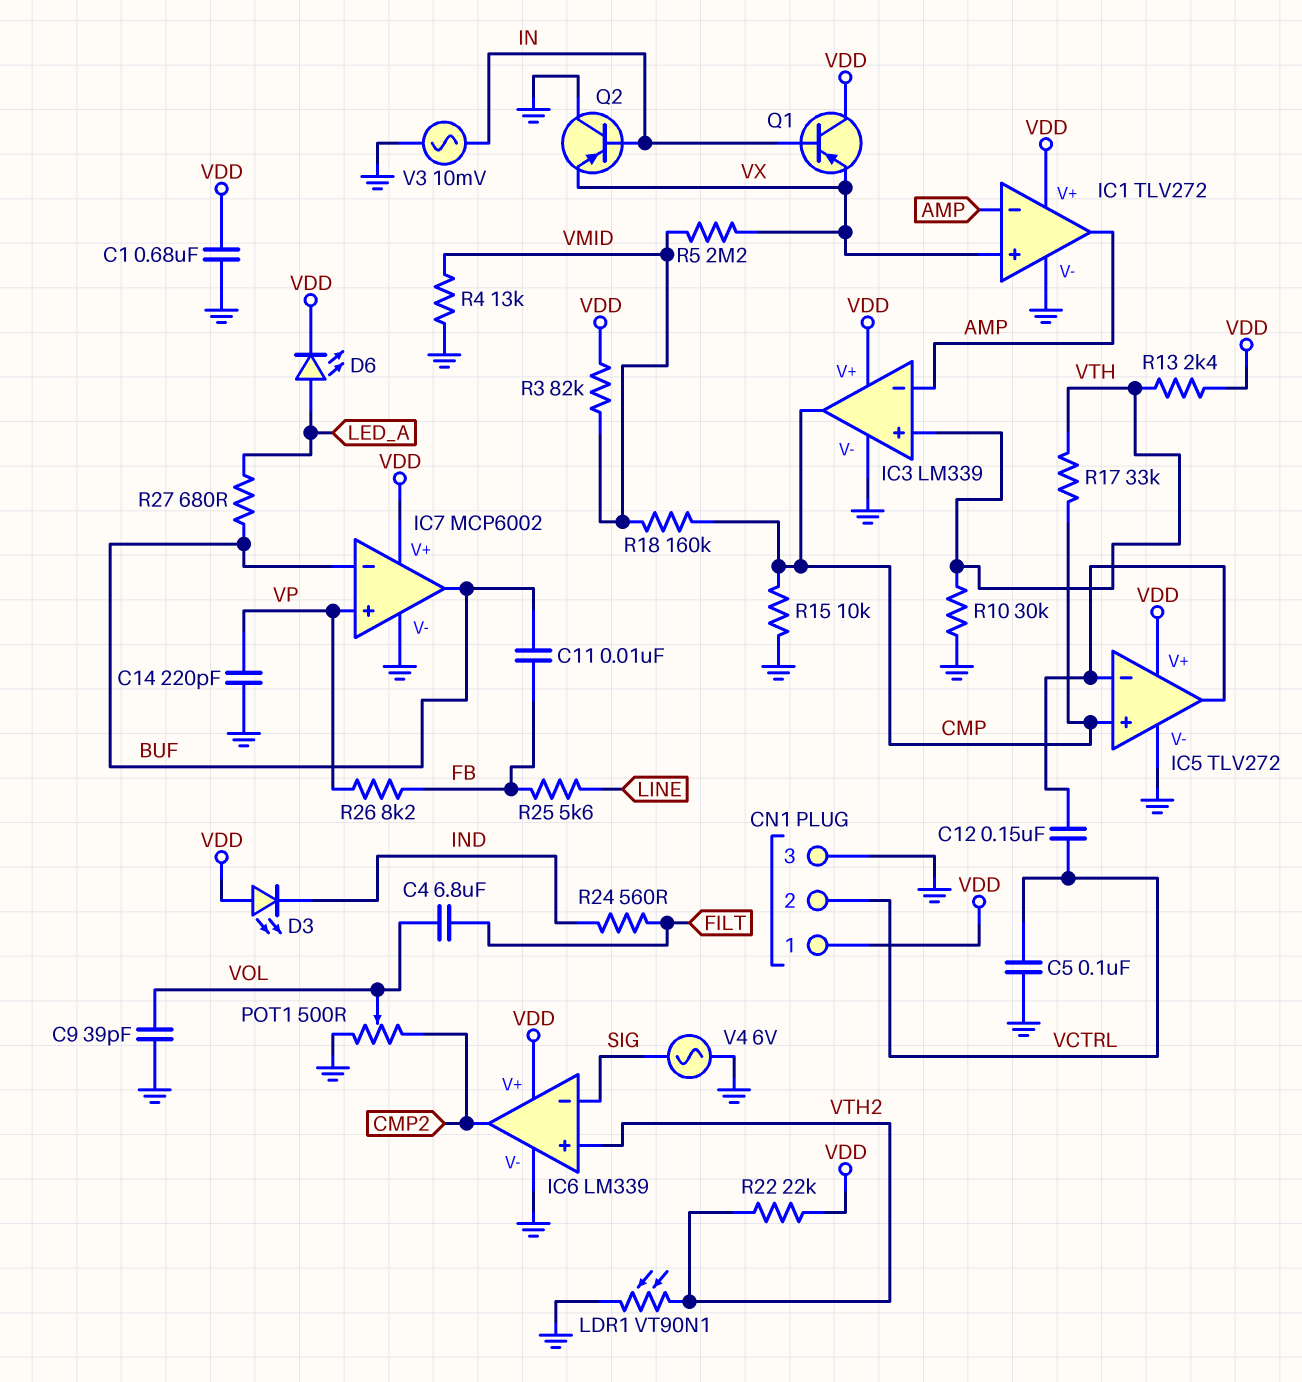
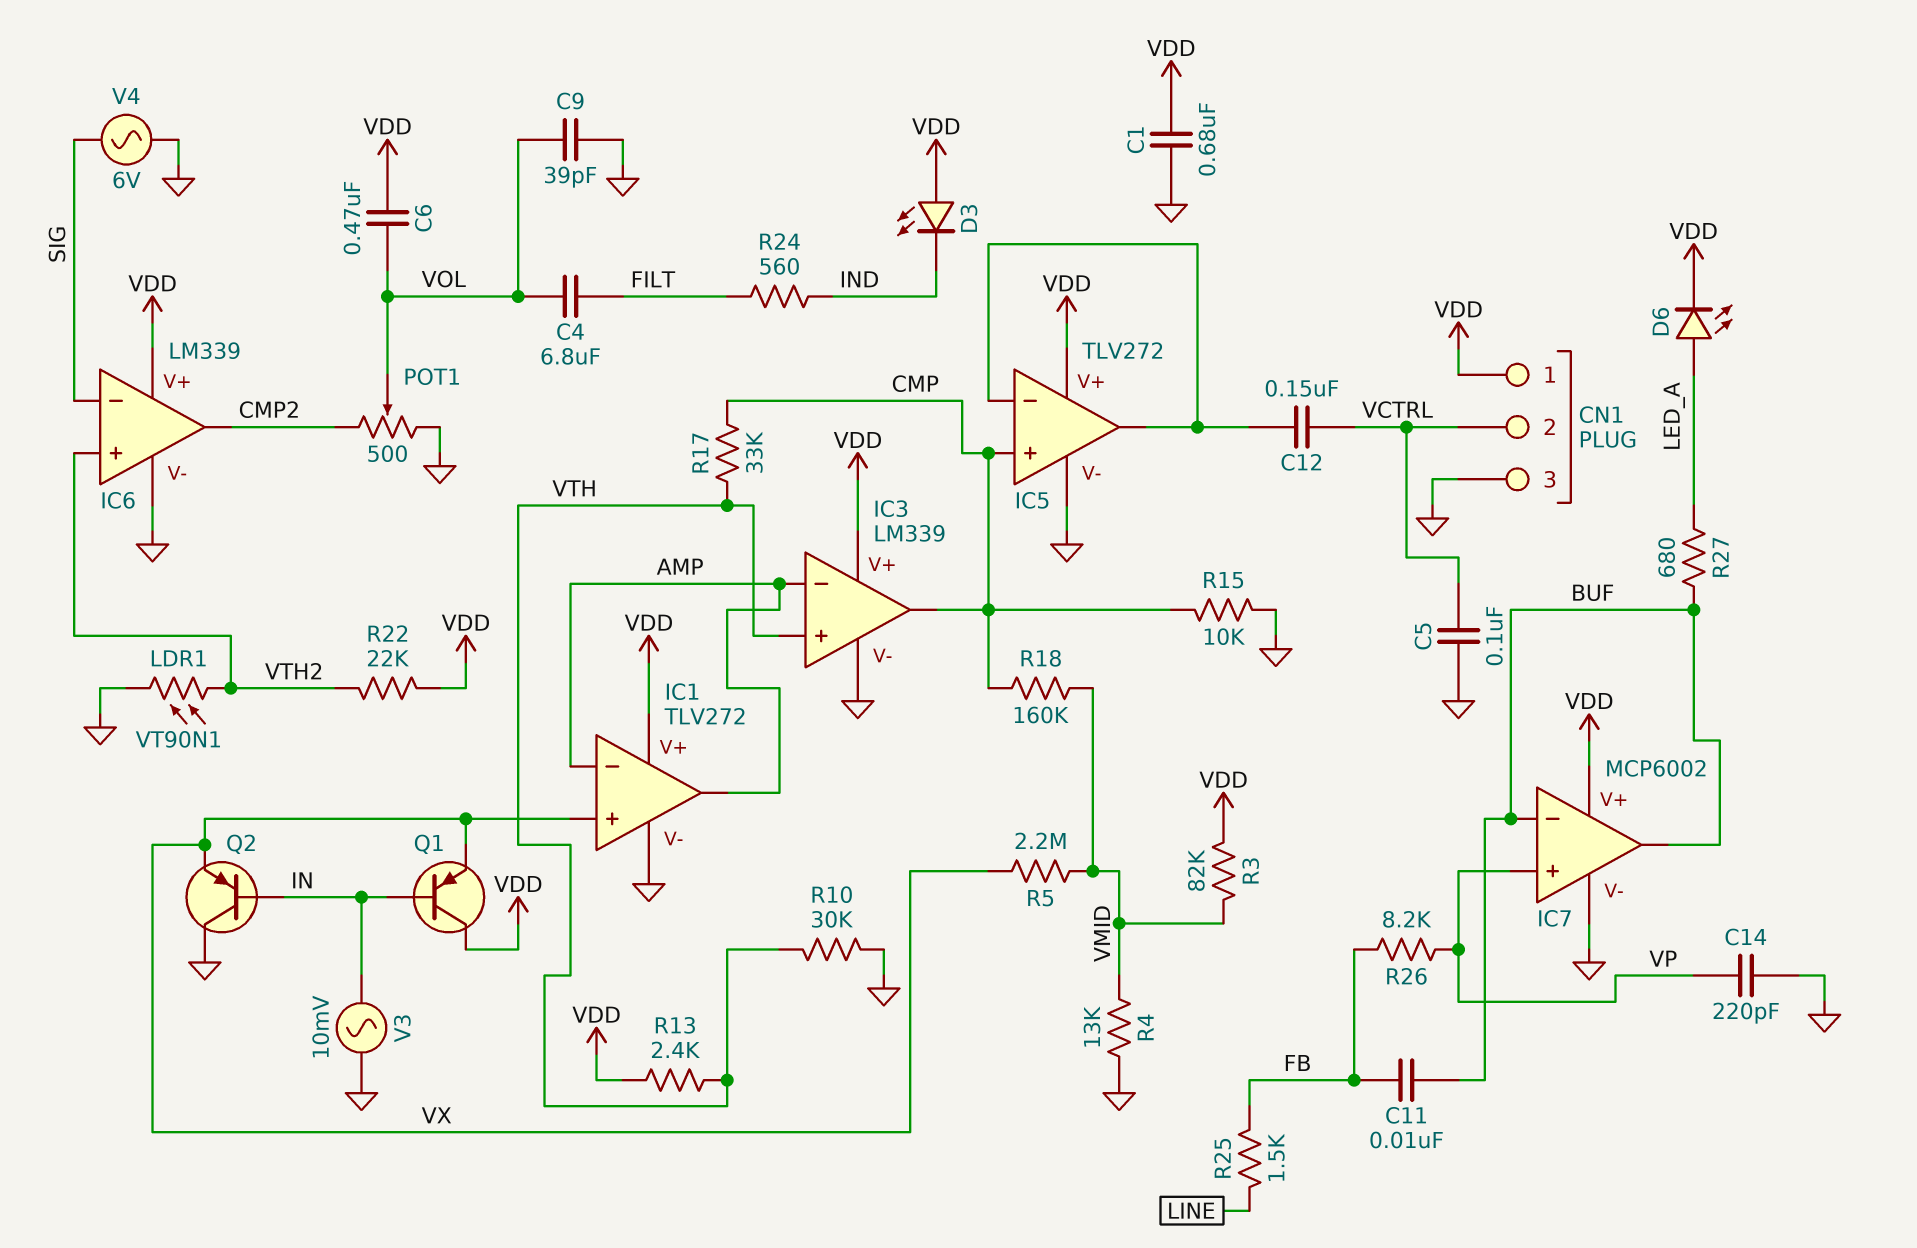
C6: none -> 470nF (VDD, VOL)
R25: 5.6k (FB, LINE) -> 1.5k (FB, LINE)

